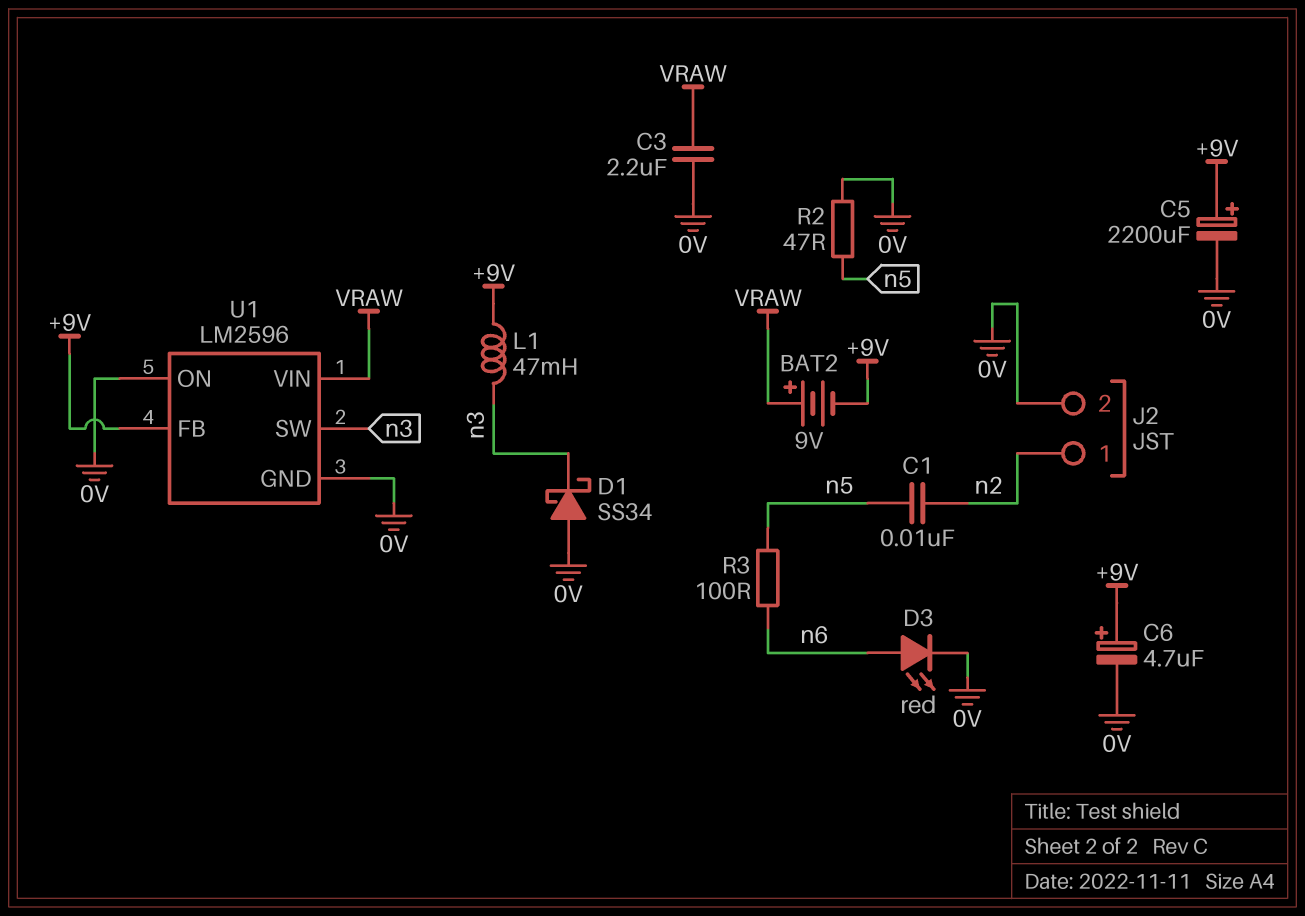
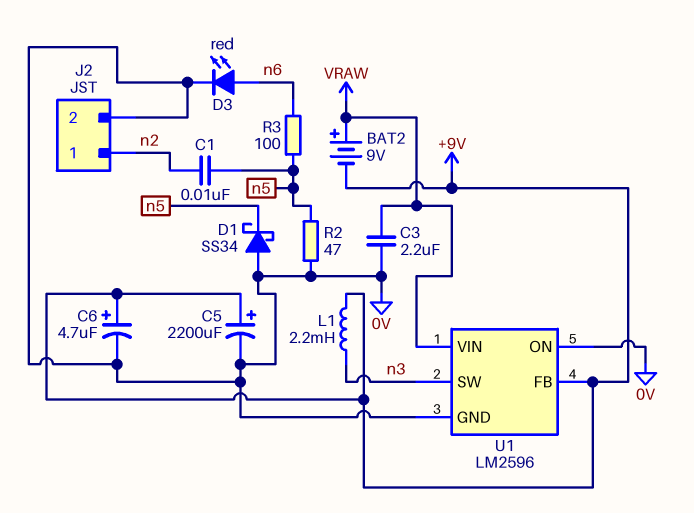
D1: schottky SS34 (A 0V, K n3) -> schottky SS34 (A 0V, K n5)
L1: 47mH (+9V, n3) -> 2.2mH (+9V, n3)

